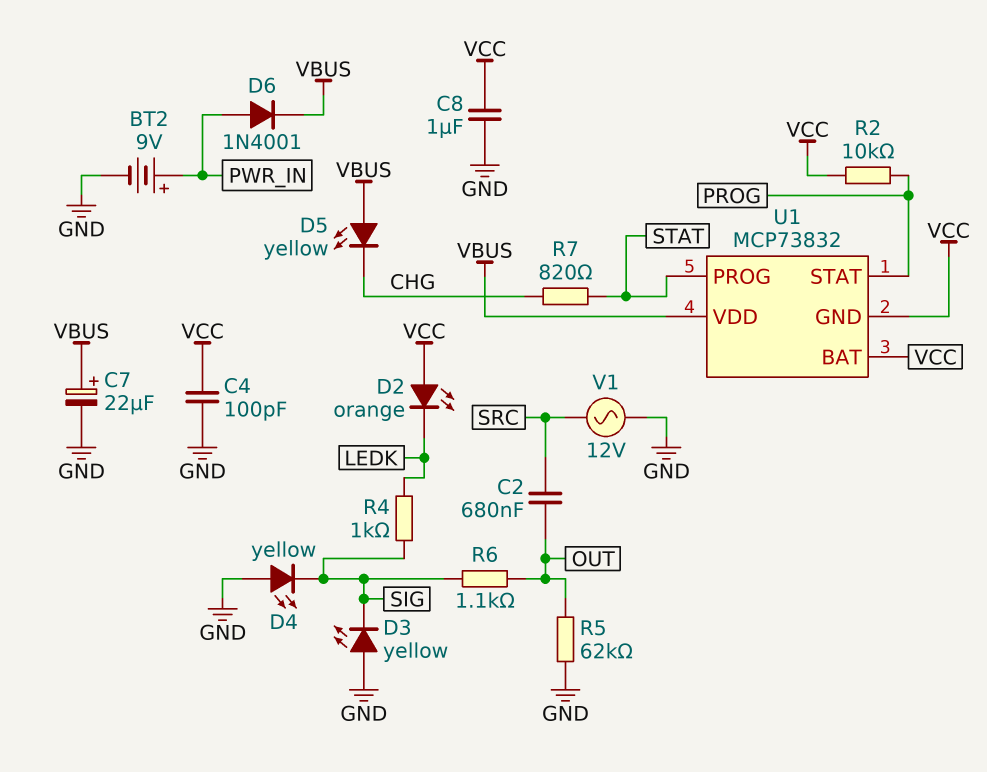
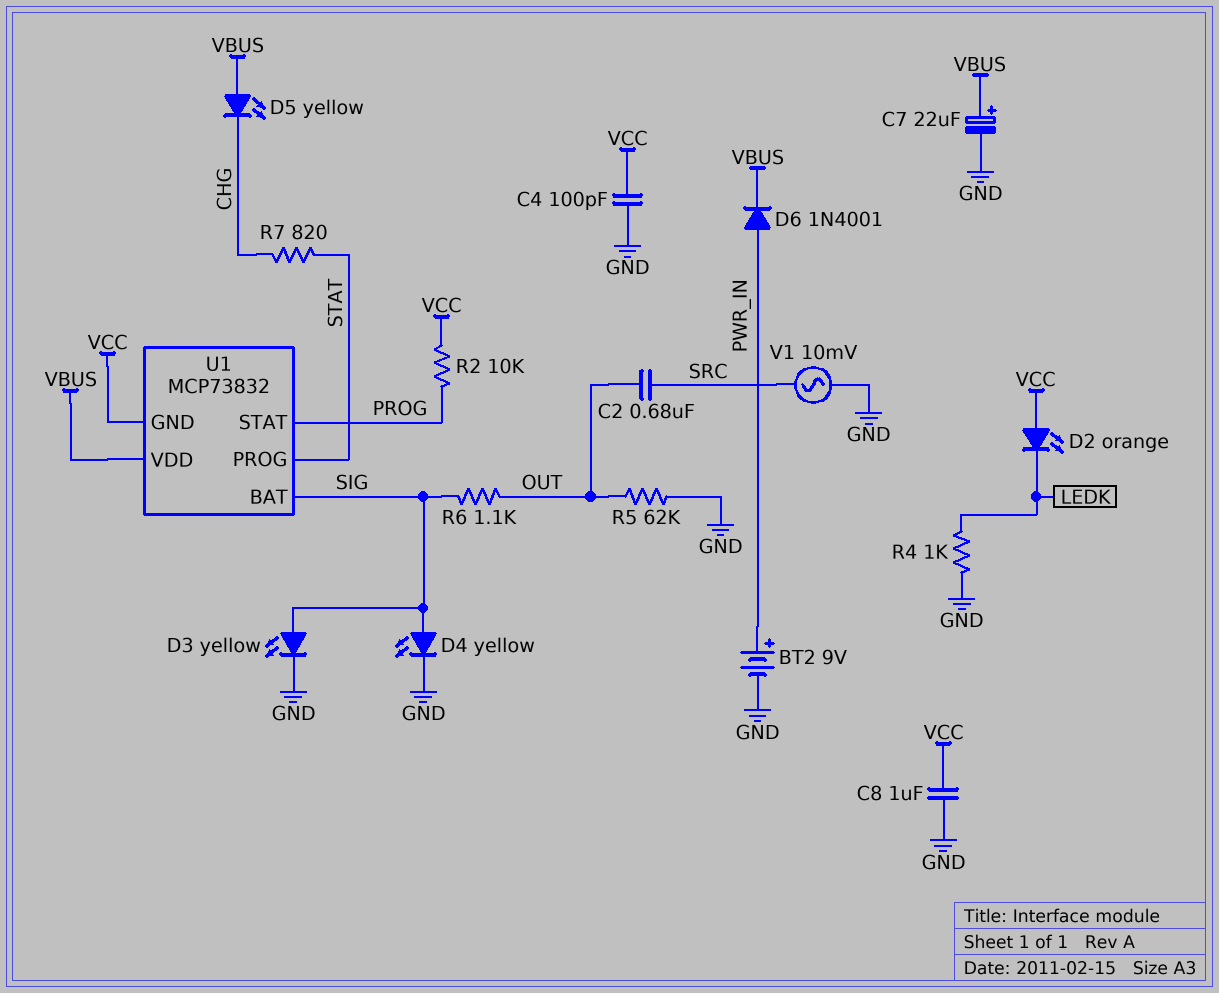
D3: LED yellow (A GND, K SIG) -> LED yellow (A SIG, K GND)
D4: LED yellow (A GND, K SIG) -> LED yellow (A SIG, K GND)
R4: 1k (LEDK, SIG) -> 1k (GND, LEDK)
U1 pin BAT: VCC -> SIG
V1: AC 12V (GND, SRC) -> AC 10mV (GND, SRC)

